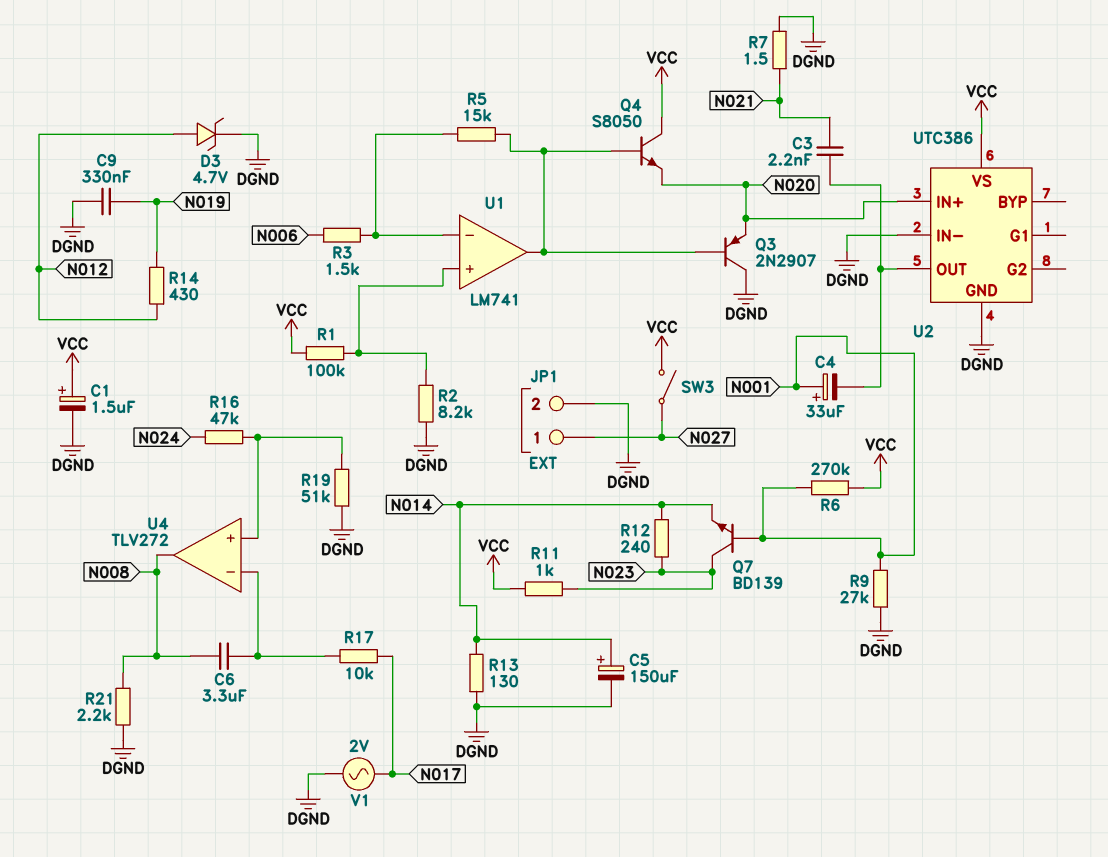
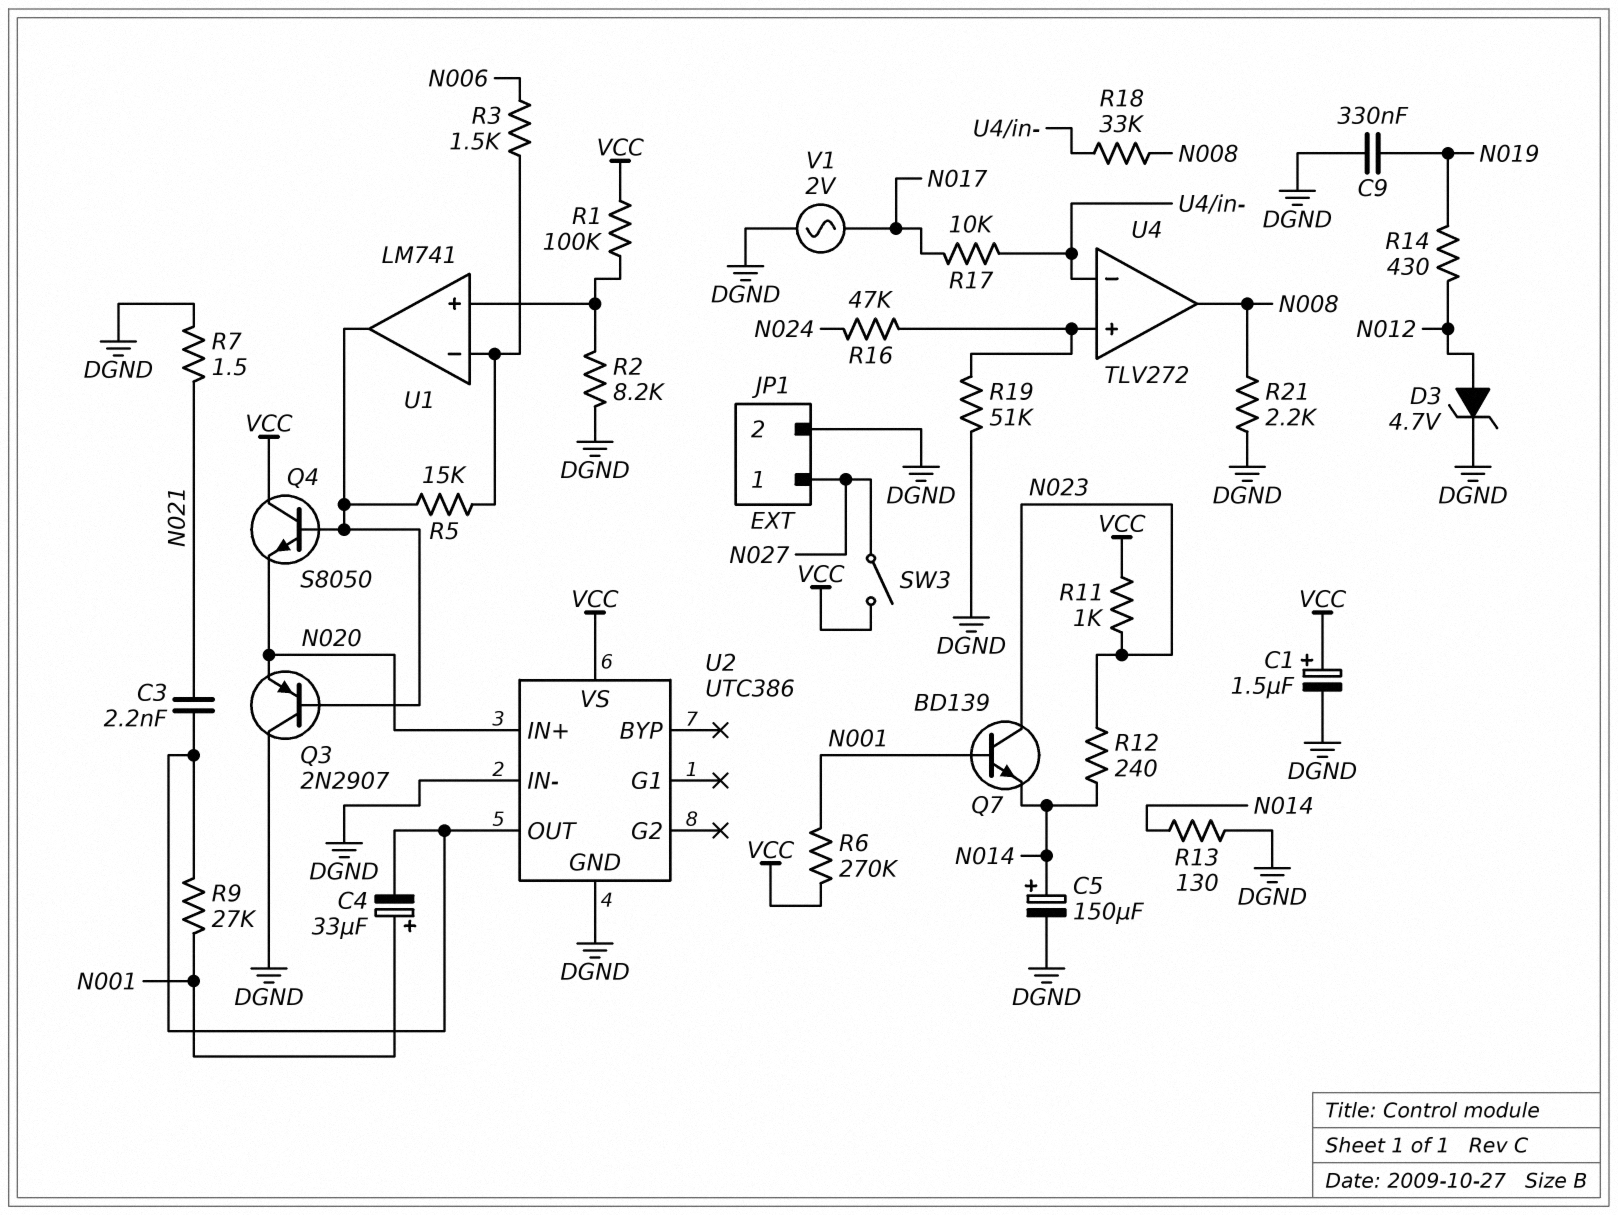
C6: 3.3uF (N008, U4/in-) -> none
R9: 27k (DGND, N001) -> 27k (N001, U2/OUT)
R18: none -> 33k (N008, U4/in-)

